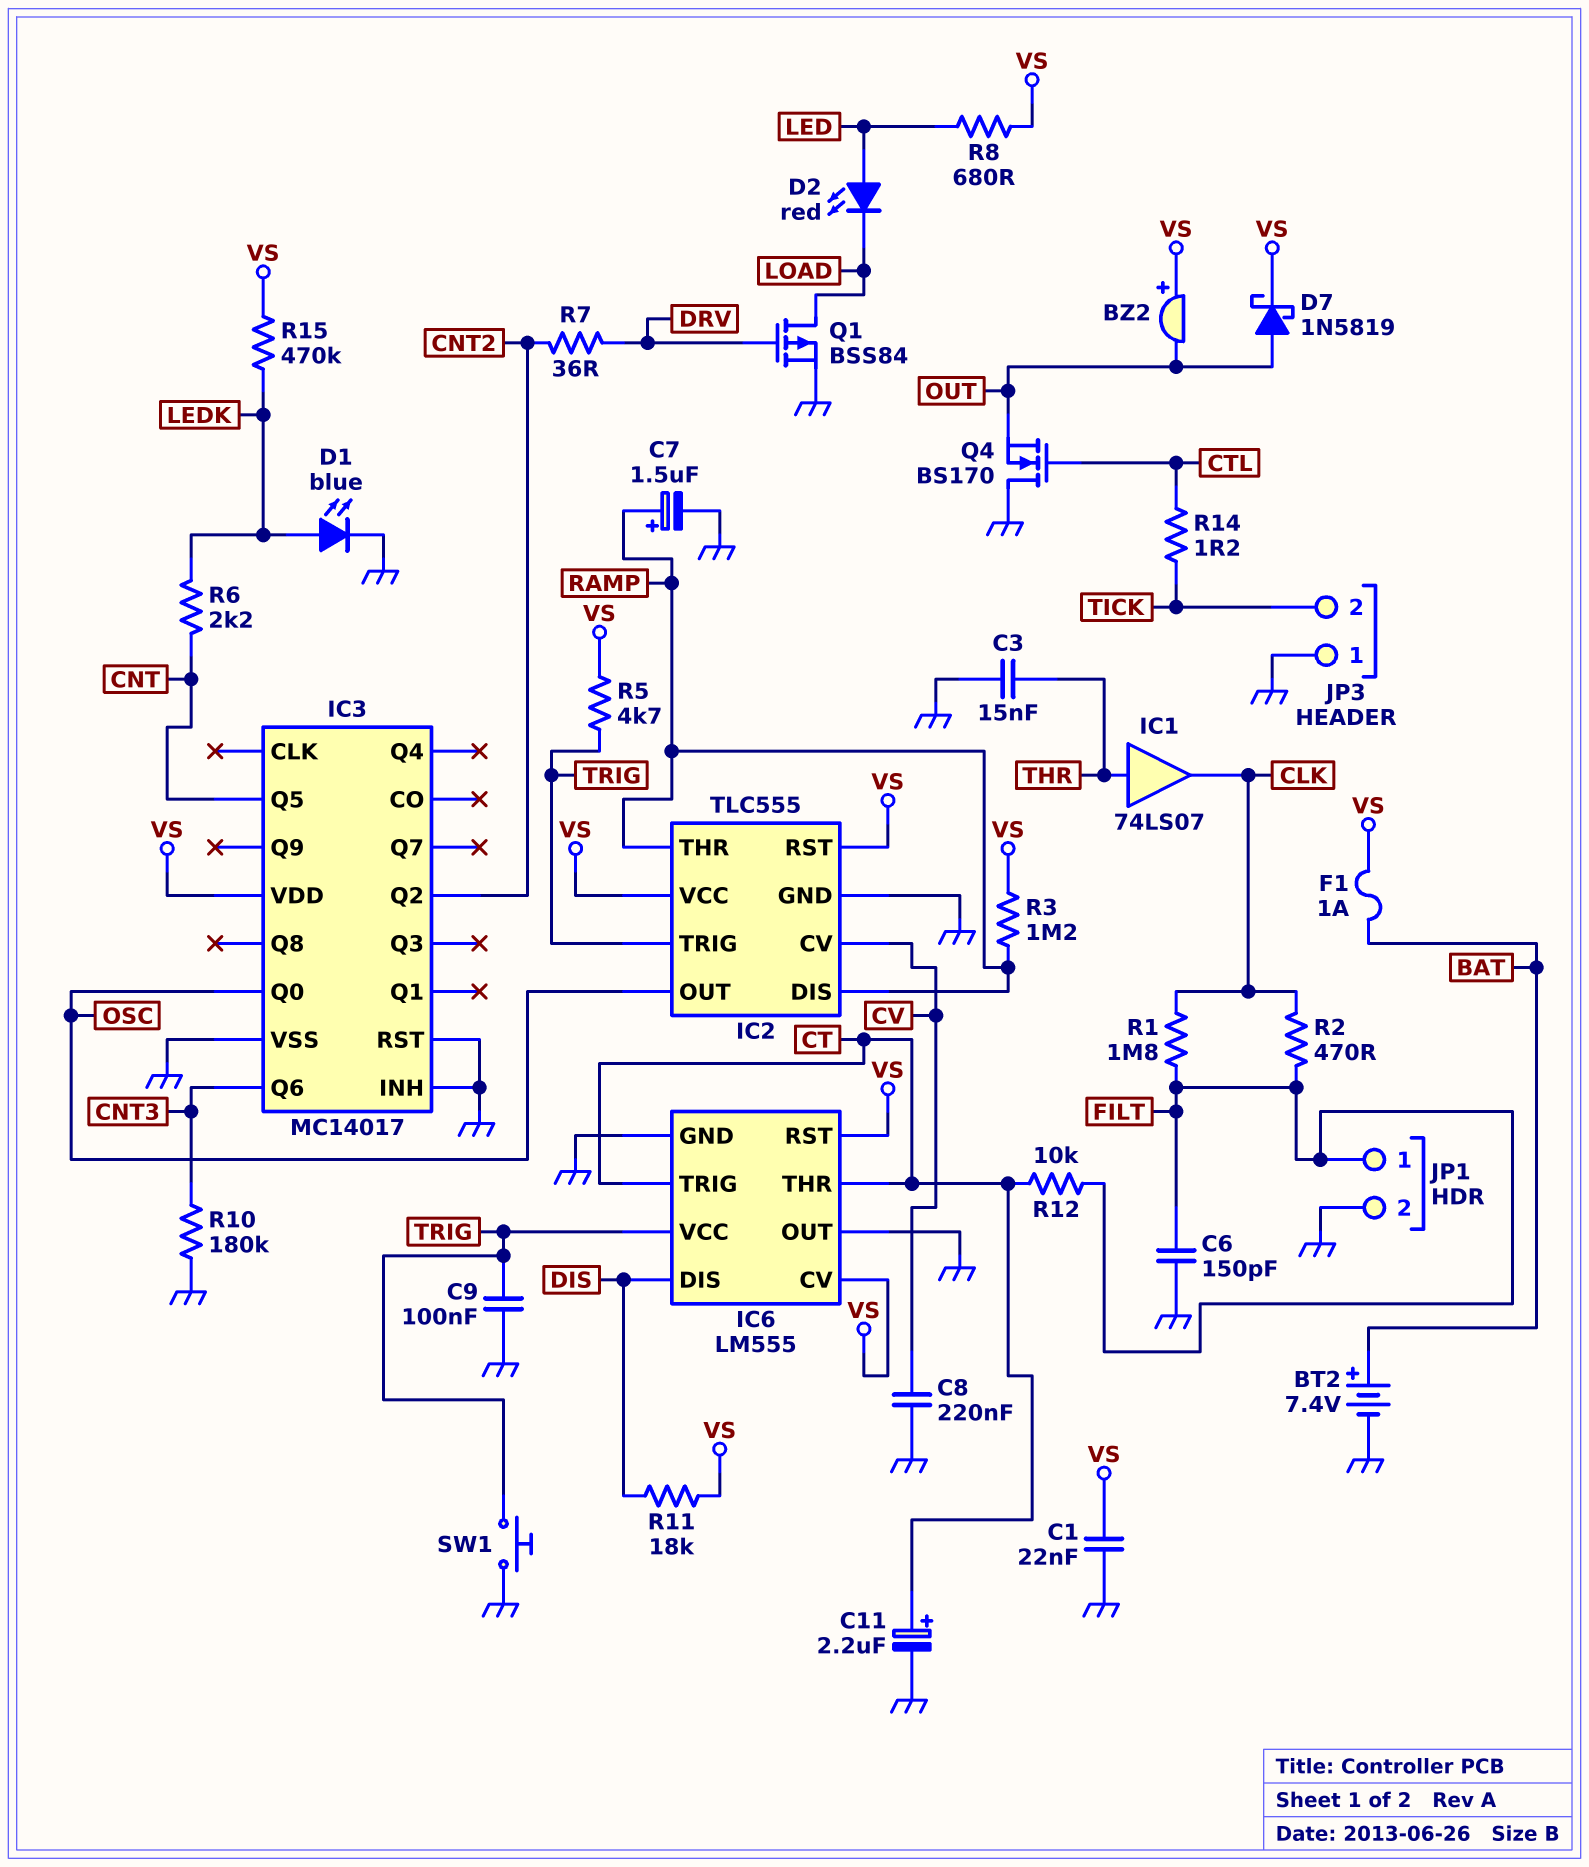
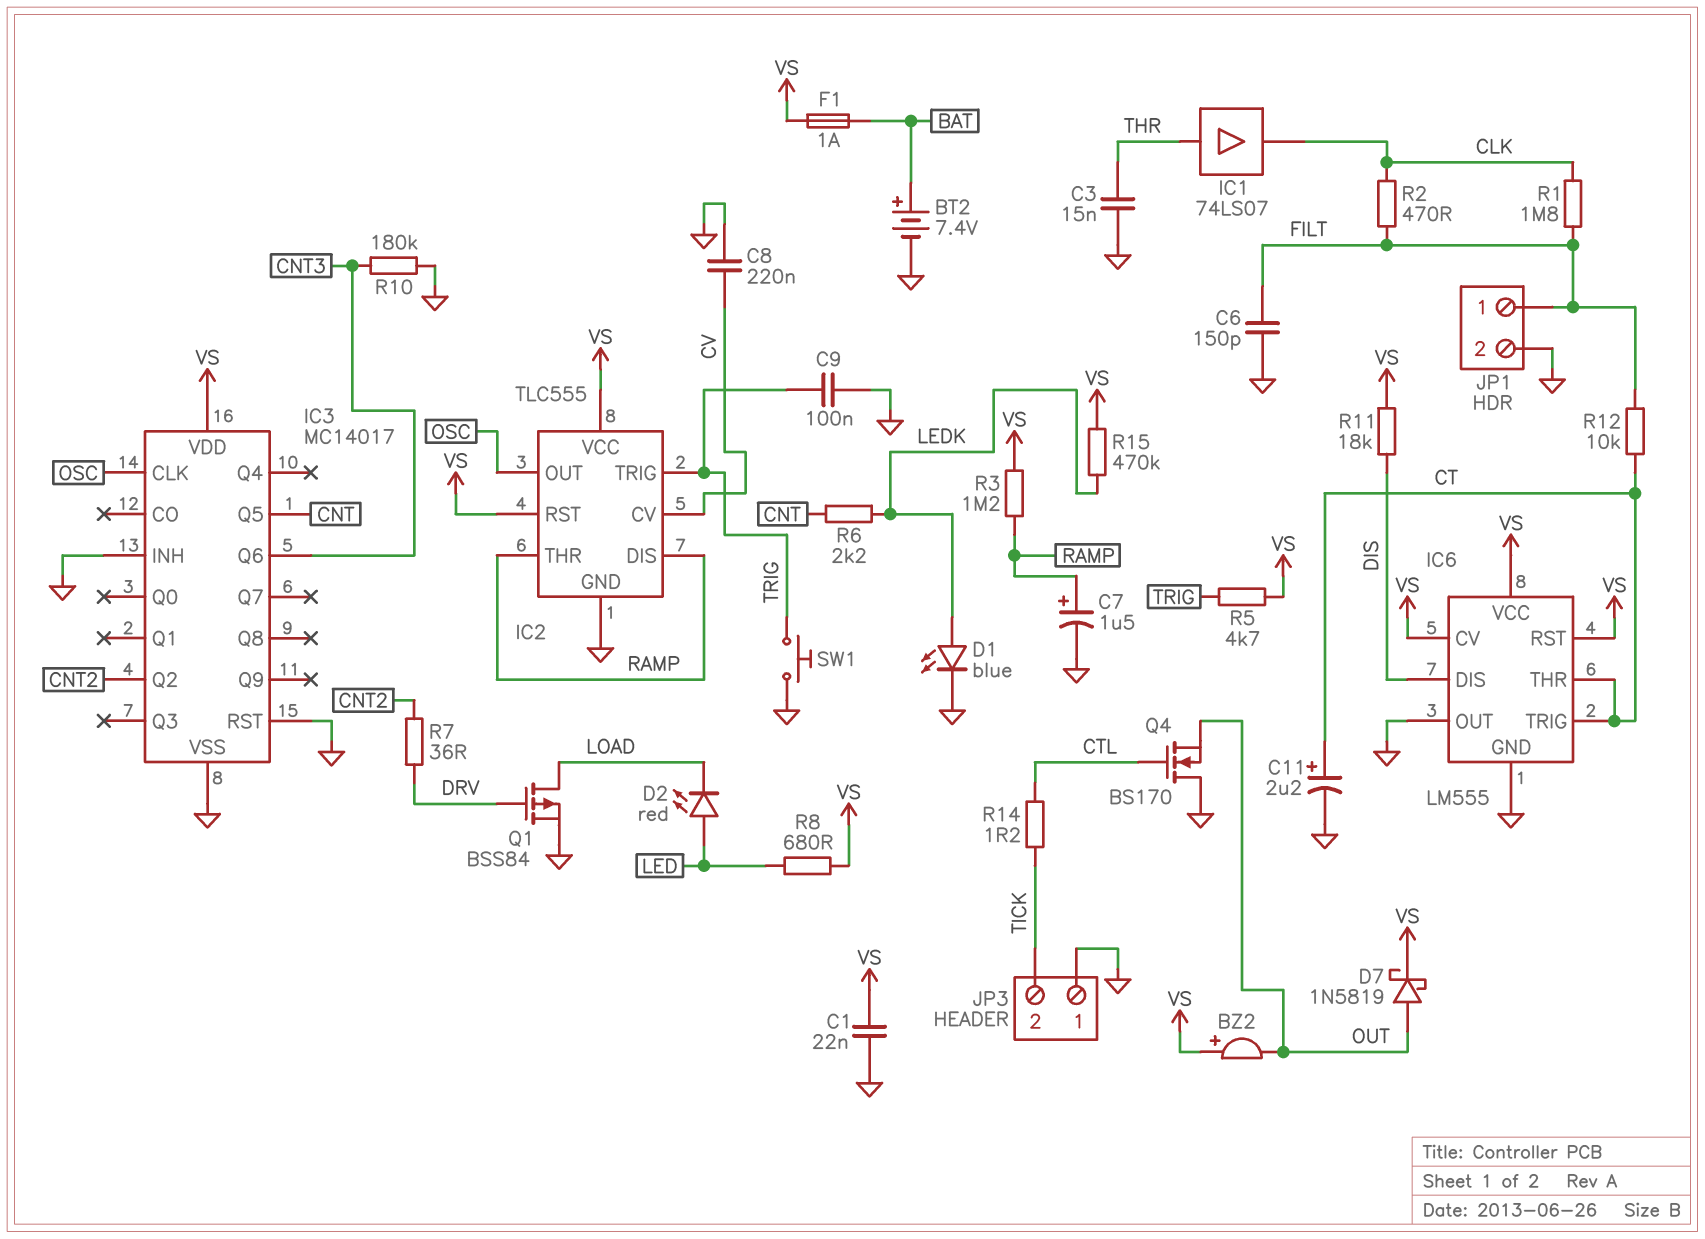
IC3 pin CLK: none -> OSC
IC3 pin Q0: OSC -> none
IC6 pin VCC: TRIG -> VS

